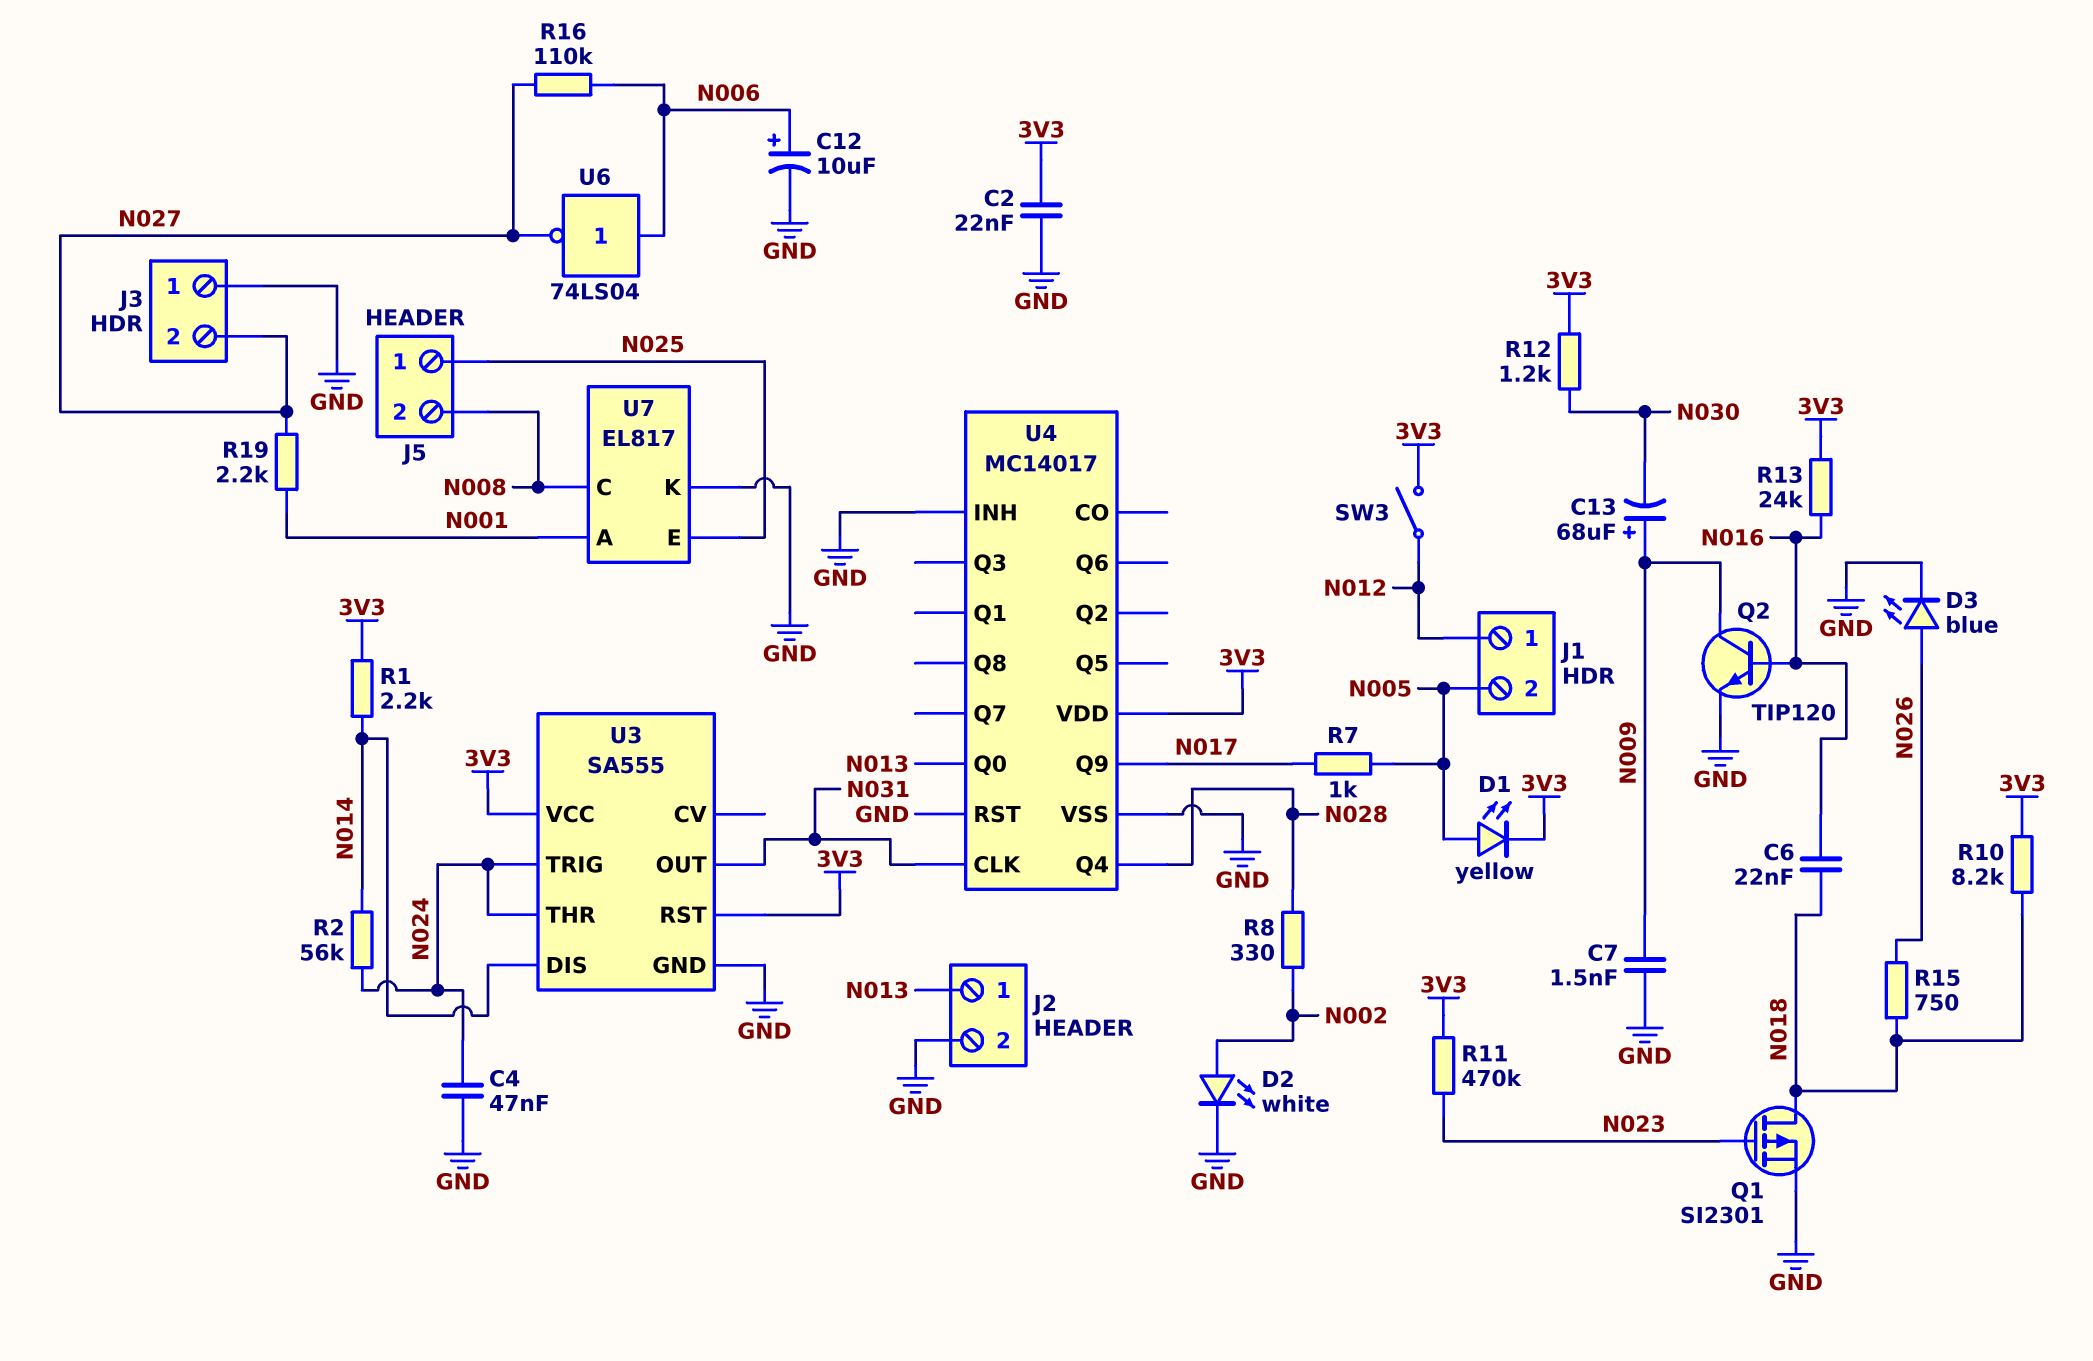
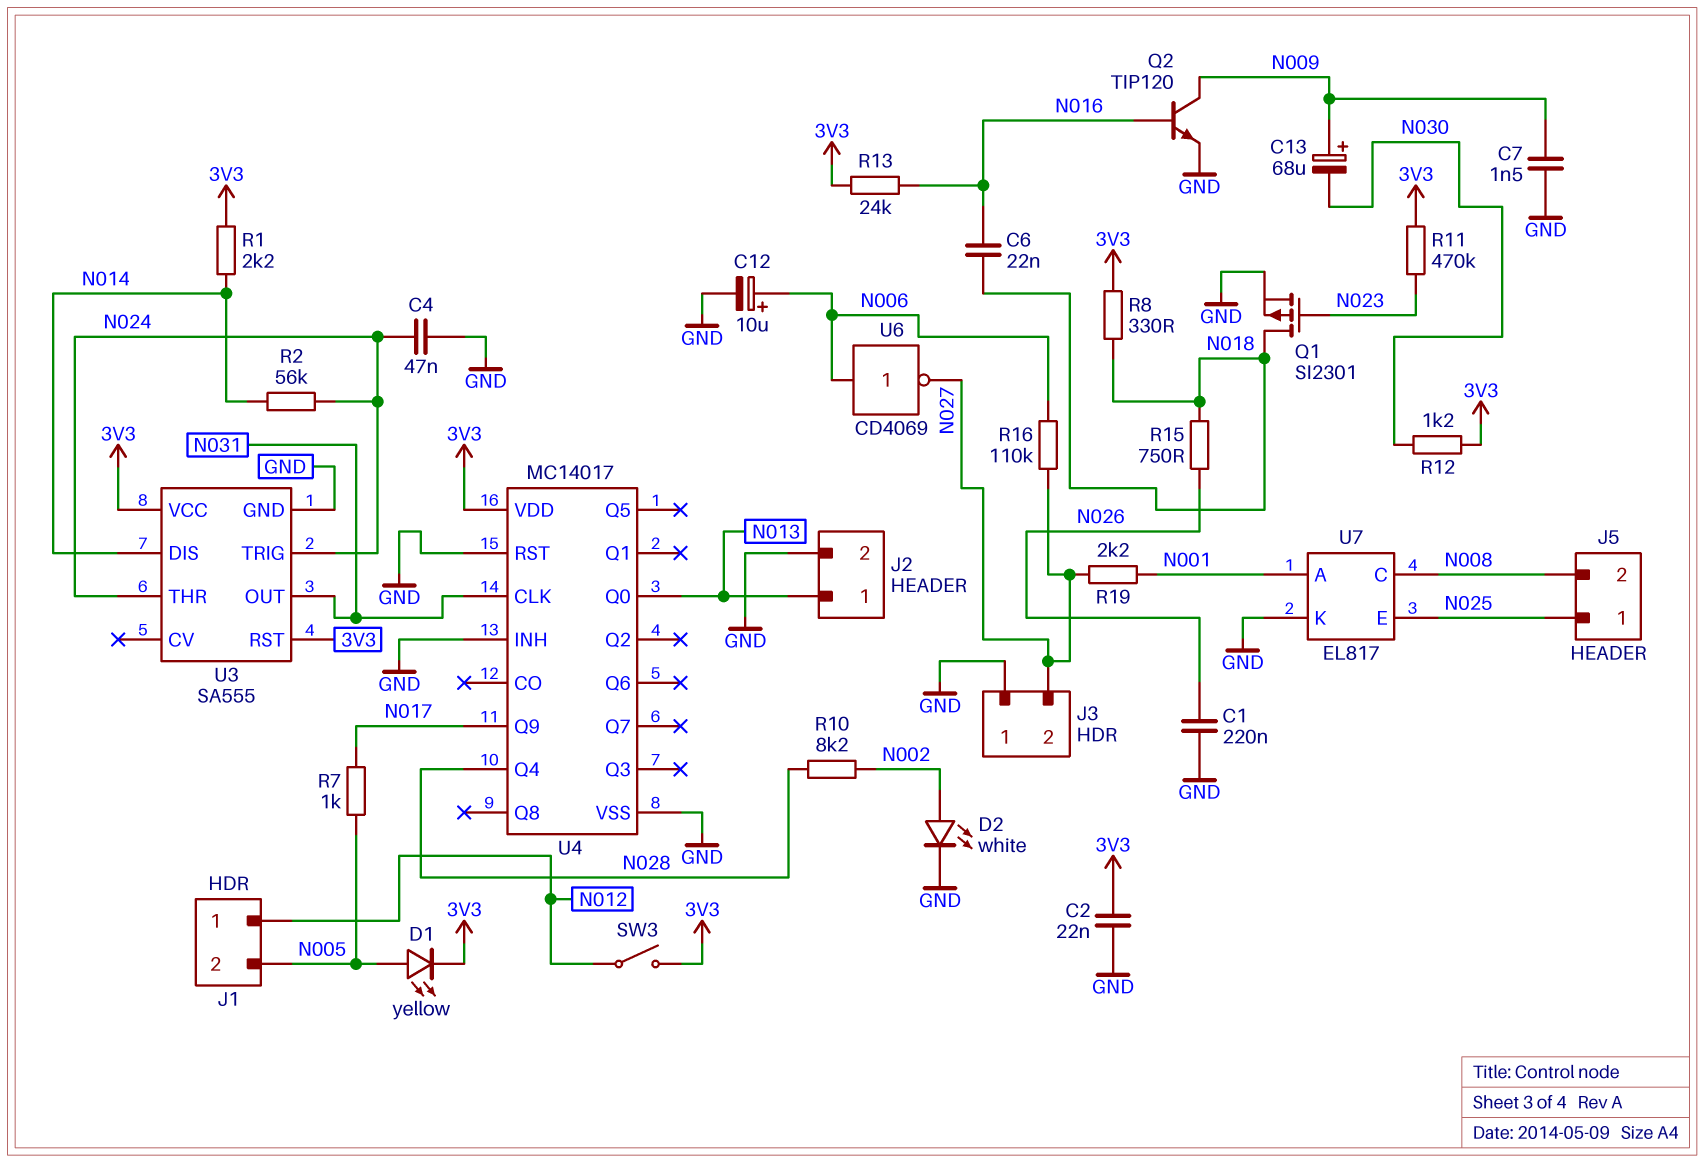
C1: none -> 220nF (GND, N026)
D3: LED blue (A N026, K GND) -> none
R8: 330 (N002, N028) -> 330 (3V3, N018)
R10: 8.2k (3V3, N018) -> 8.2k (N002, N028)
U6: NOT 74LS04 (in N006, out N027) -> NOT CD4069 (in N006, out N027)

